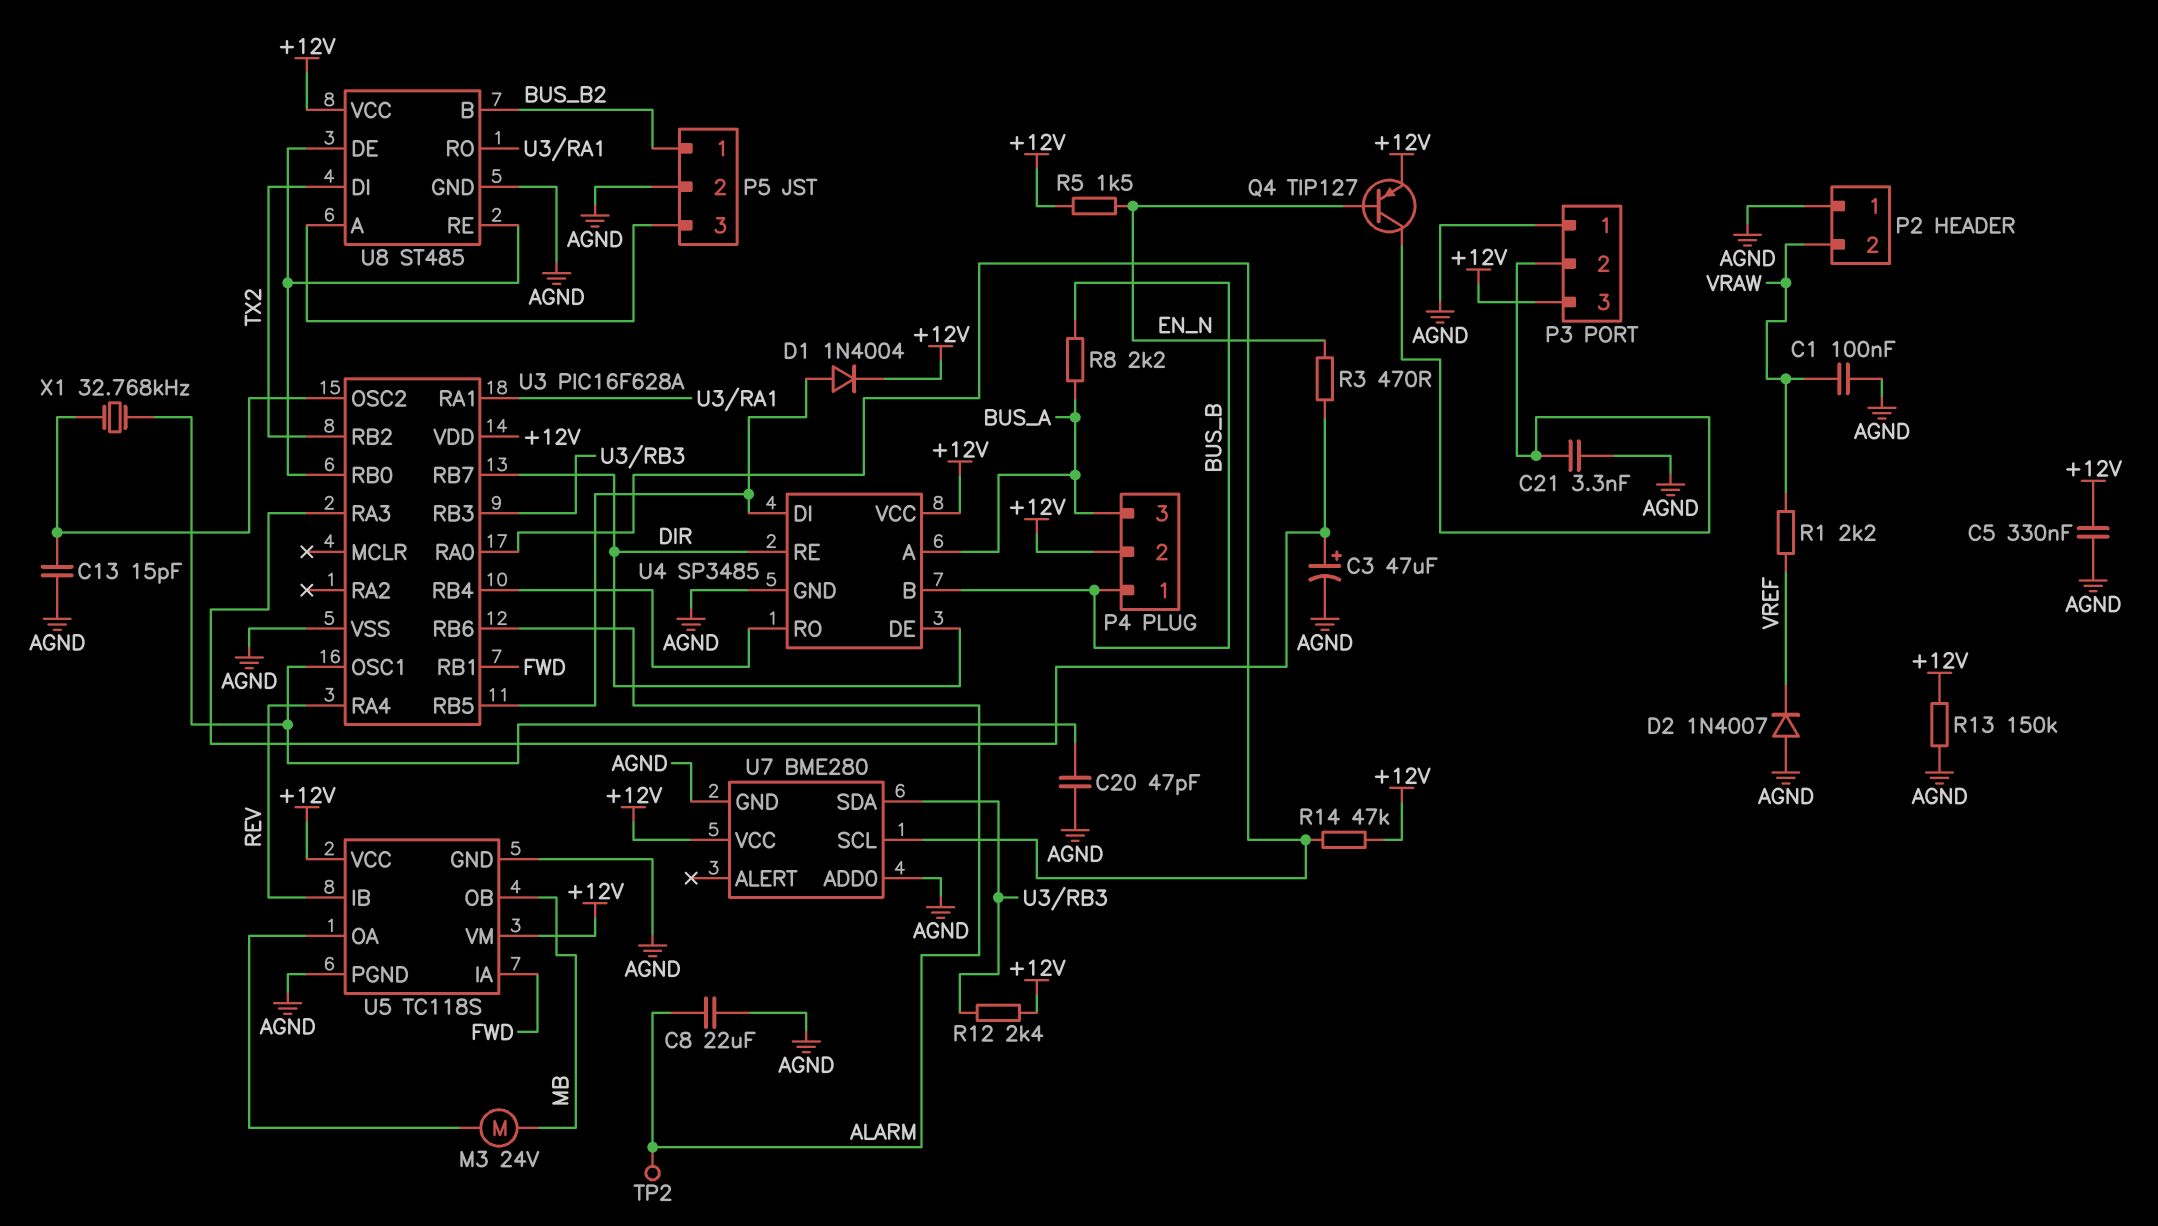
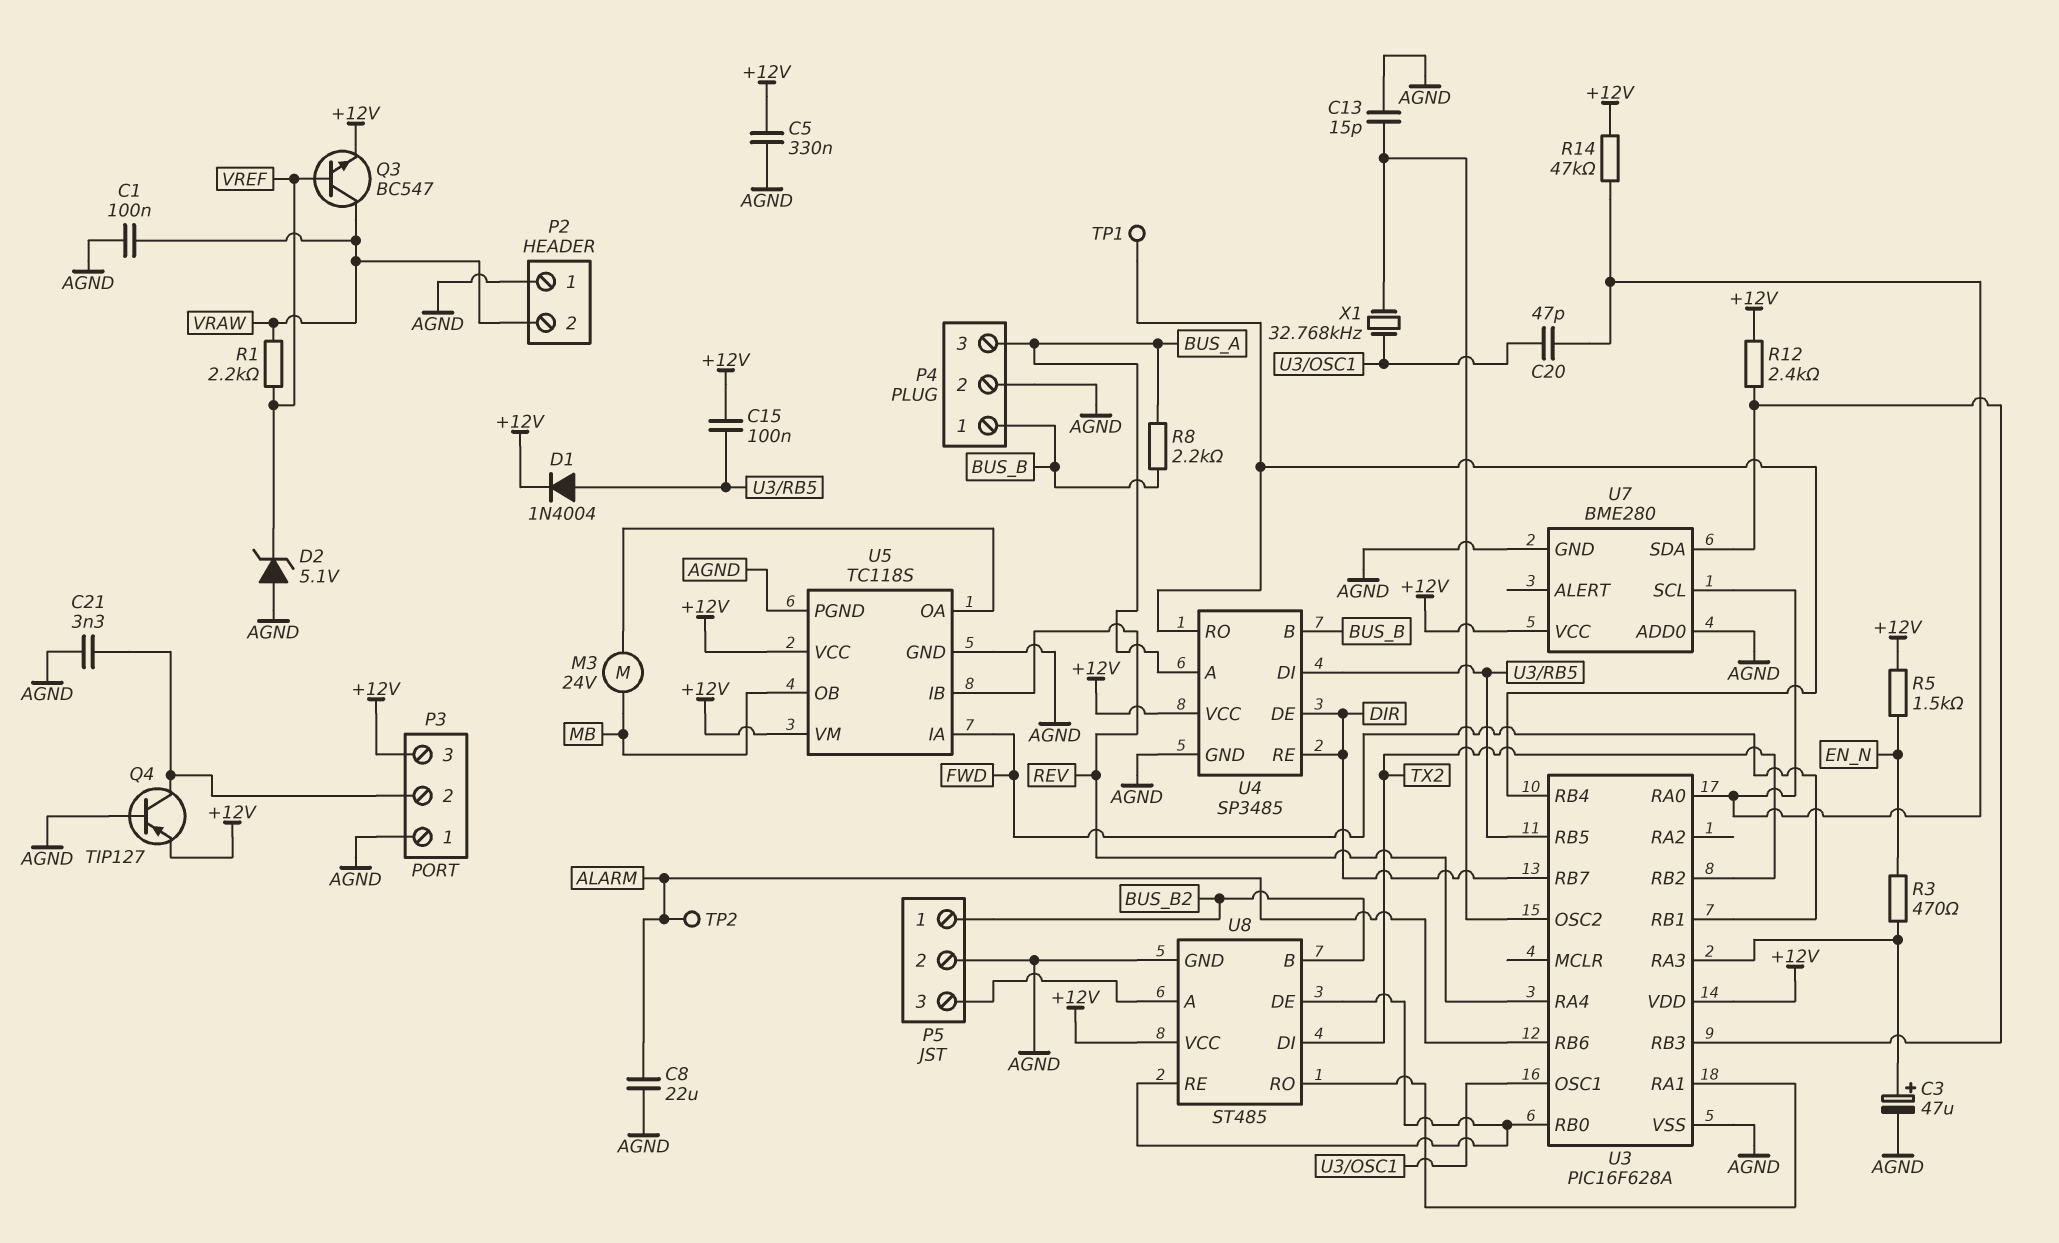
C15: none -> 100nF (+12V, U3/RB5)
C20: 47pF (AGND, U3/OSC1) -> 47pF (U3/OSC1, U3/RA0)
D2: diode 1N4007 (A AGND, K VREF) -> zener 5.1V (A AGND, K VREF)
P4 pin 2: +12V -> AGND
Q3: none -> NPN BC547 (B VREF, C VRAW, E +12V)
Q4: PNP TIP127 (B EN_N, C P3/2, E +12V) -> PNP TIP127 (B AGND, C P3/2, E +12V)
R13: 150k (+12V, AGND) -> none
TP1: none -> test point (U3/RB4)

